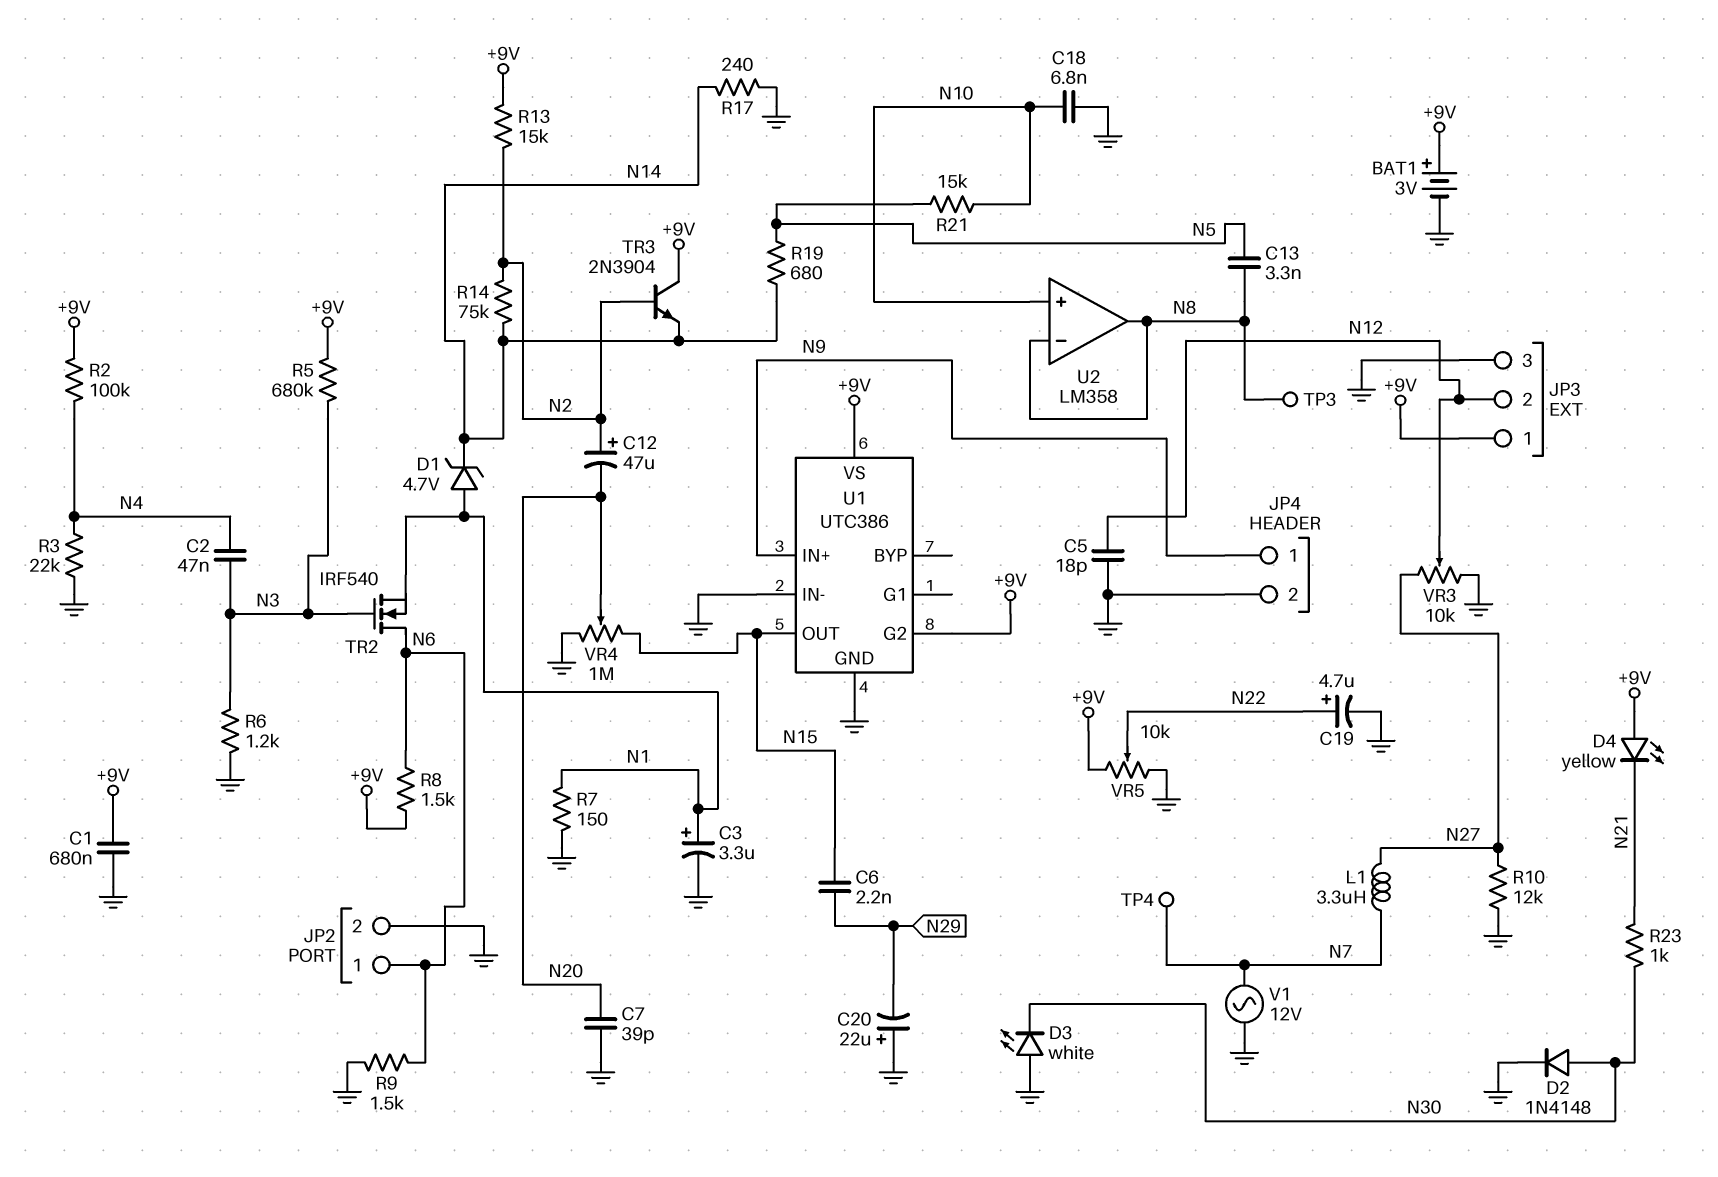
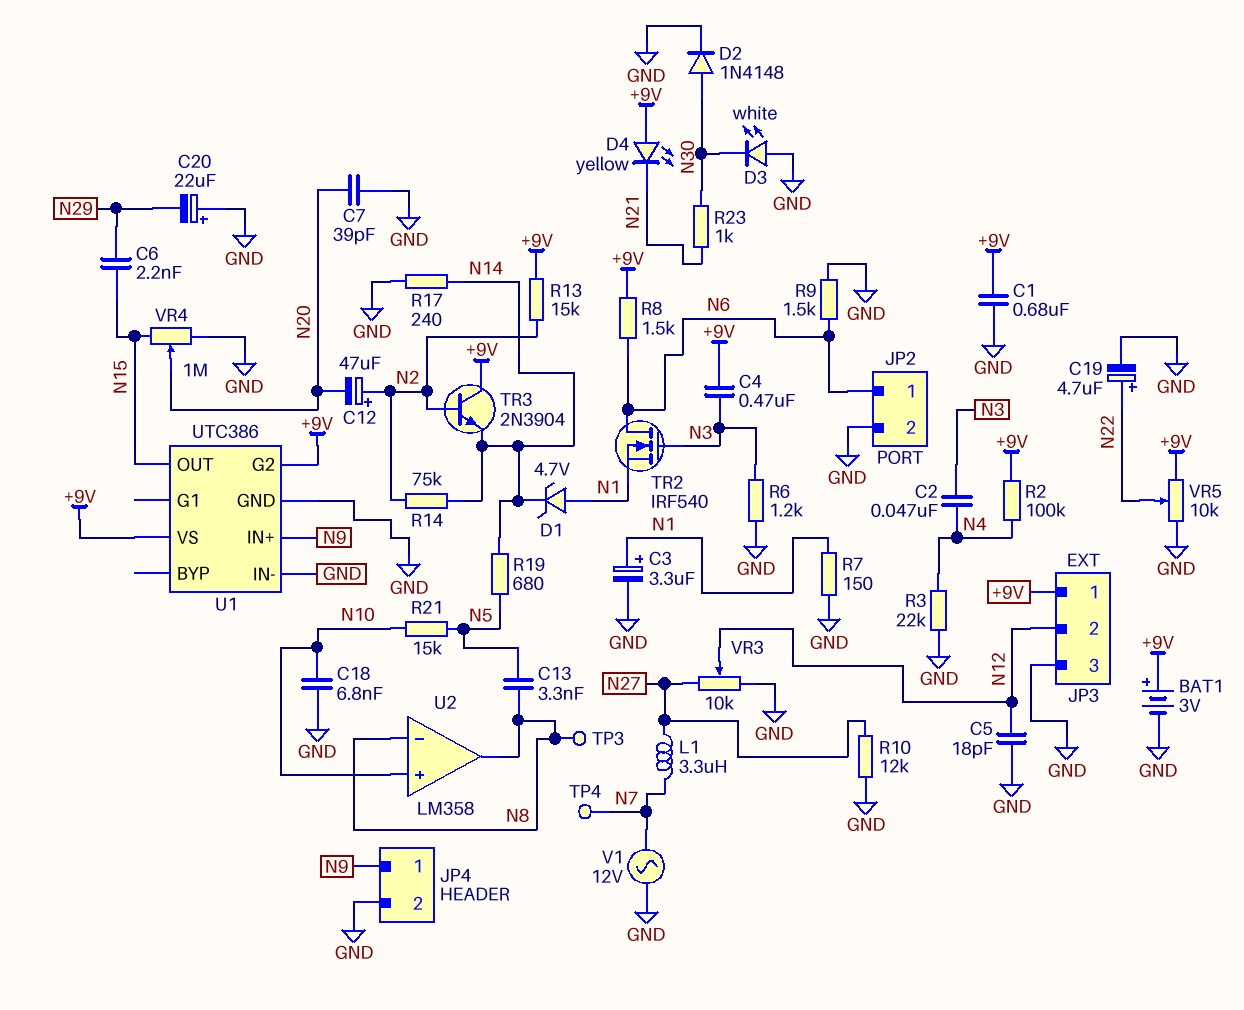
C4: none -> 470nF (+9V, N3)
R5: 680k (+9V, N3) -> none

